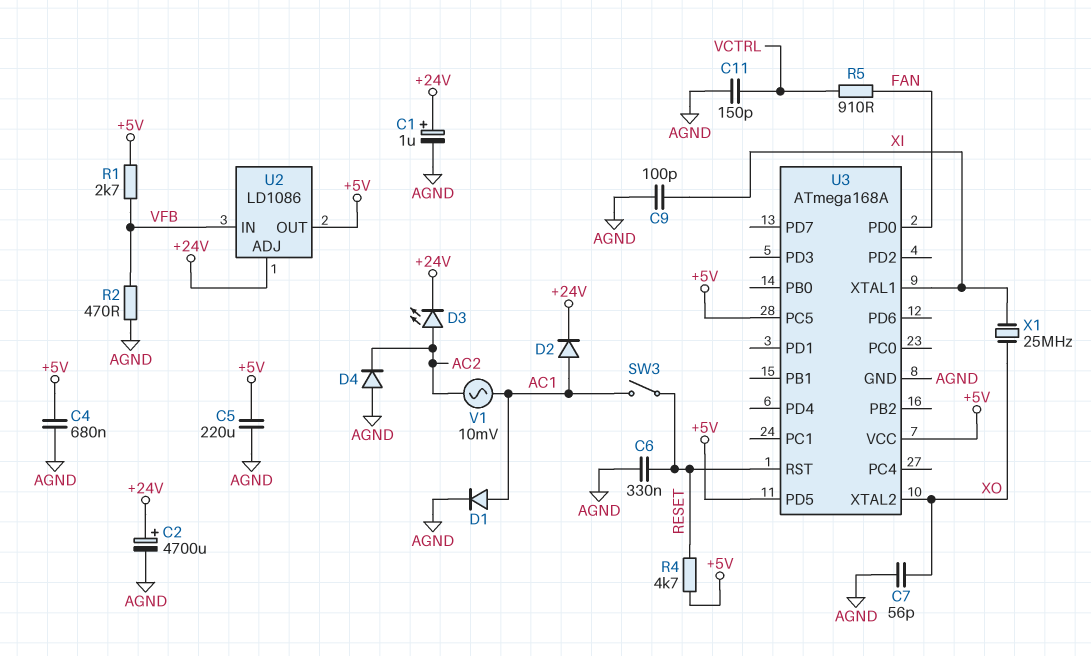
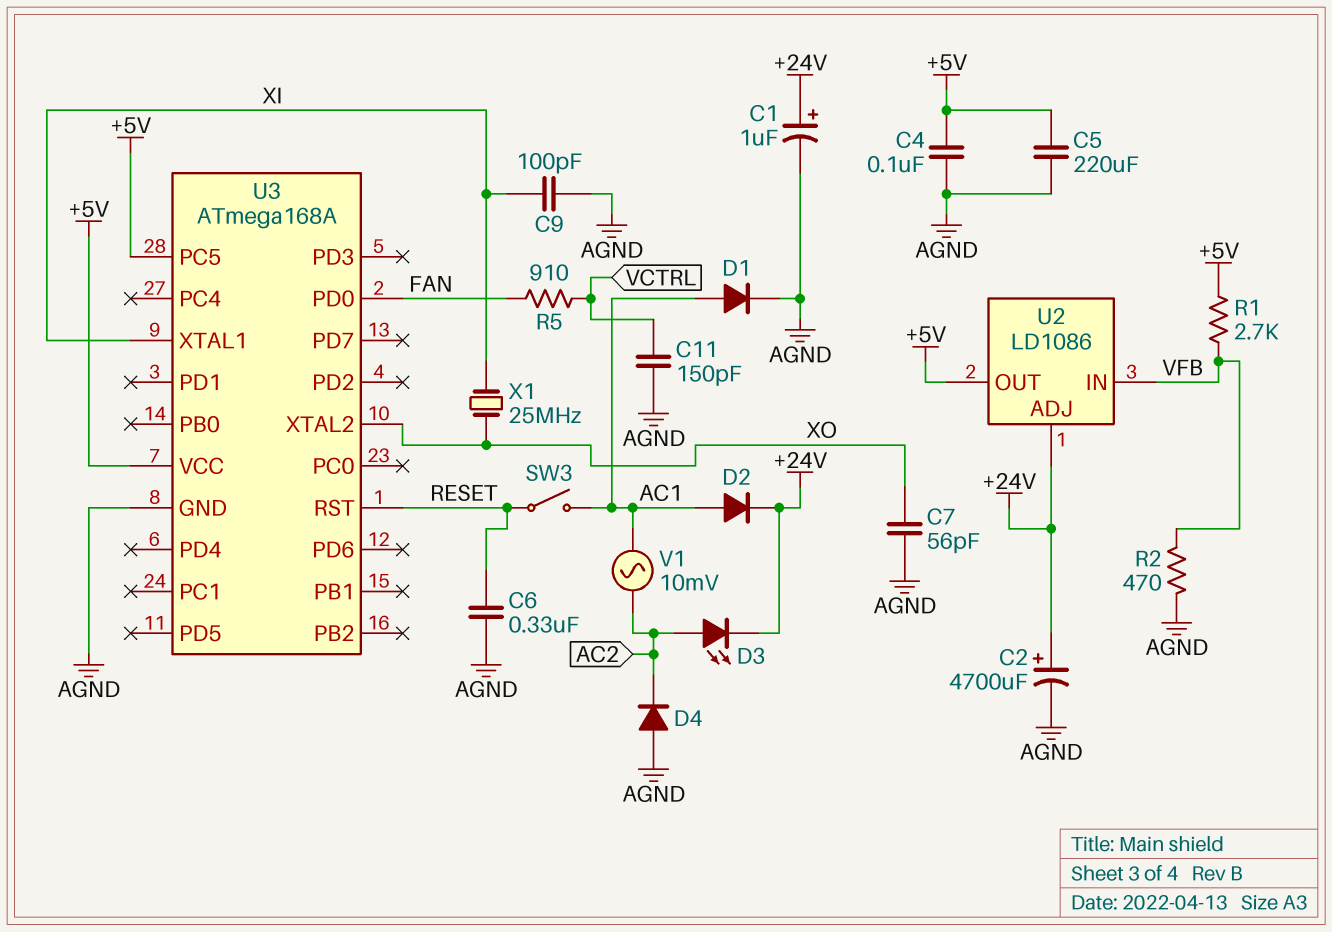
C4: 680nF (+5V, AGND) -> 100nF (+5V, AGND)
R4: 4.7k (+5V, RESET) -> none
U3 pin PD5: +5V -> none

